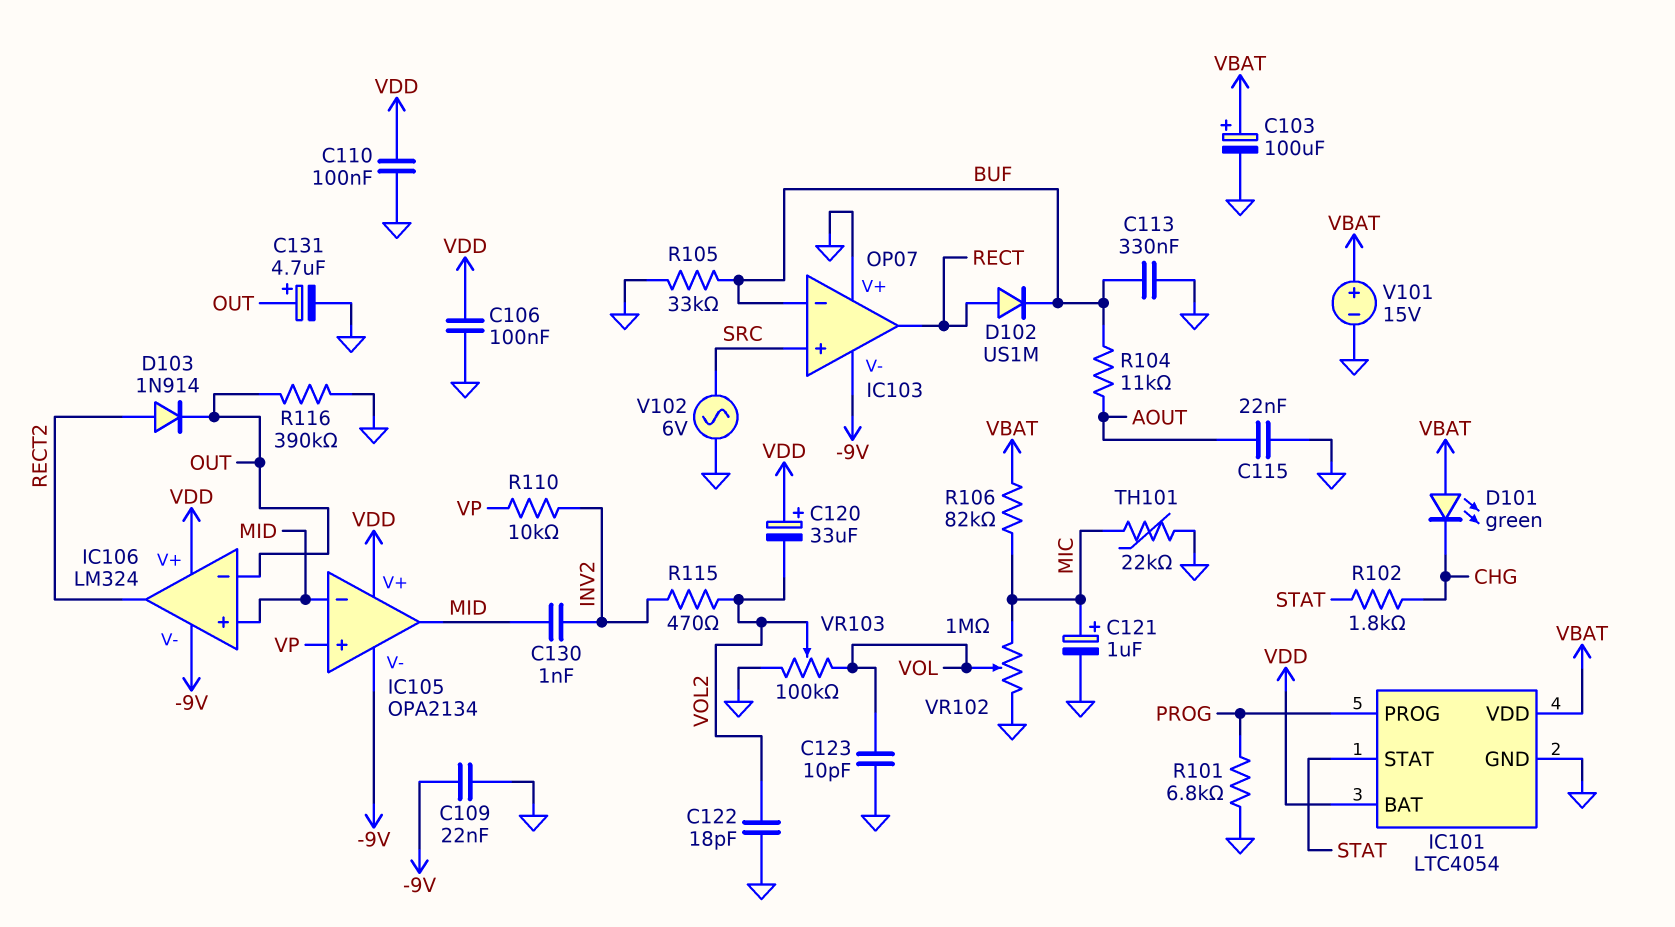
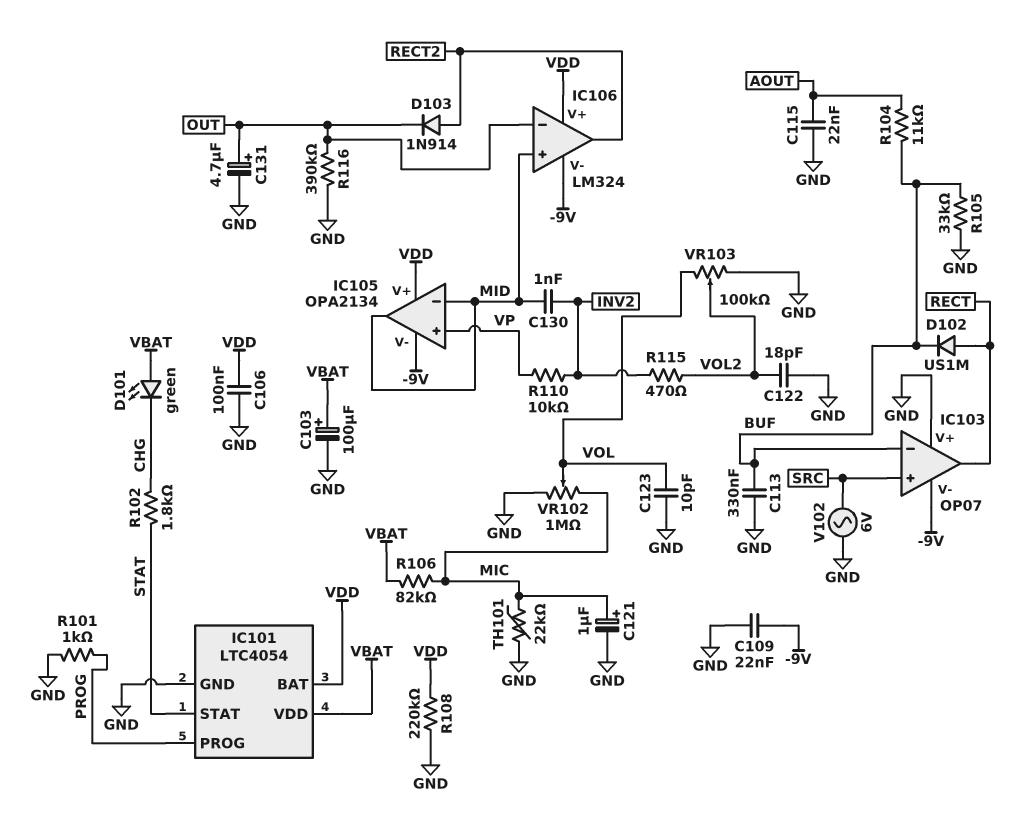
C110: 100nF (GND, VDD) -> none
C120: 33uF (plus VDD, minus VOL2) -> none
R101: 6.8k (GND, PROG) -> 1k (GND, PROG)
R108: none -> 220k (GND, VDD)
V101: 15V (plus VBAT, minus GND) -> none

